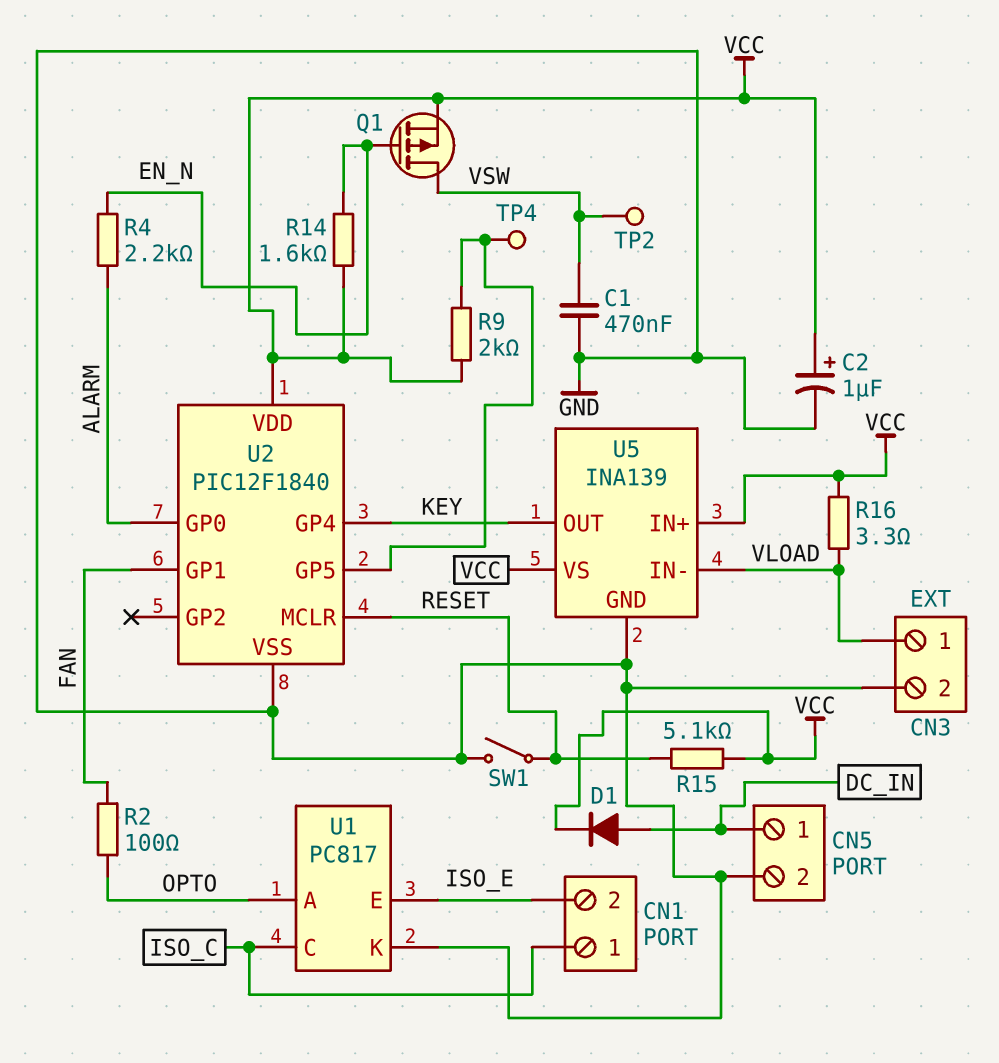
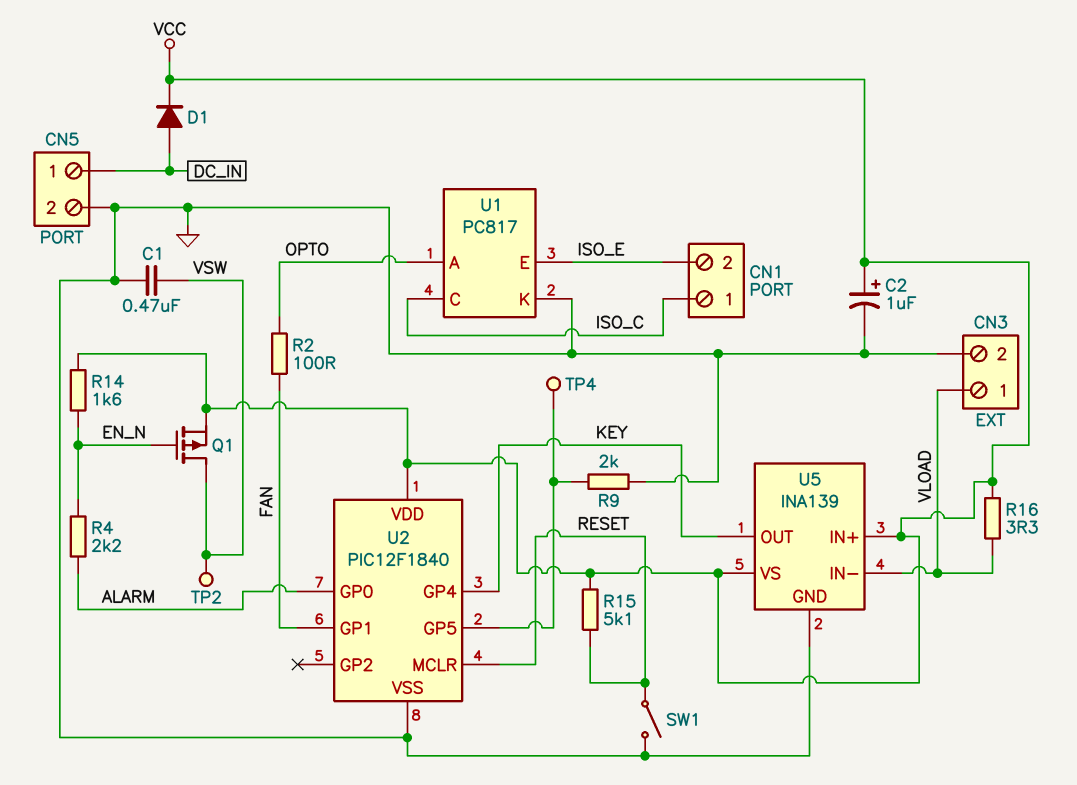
R9: 2k (U2/GP5, VCC) -> 2k (GND, U2/GP5)

